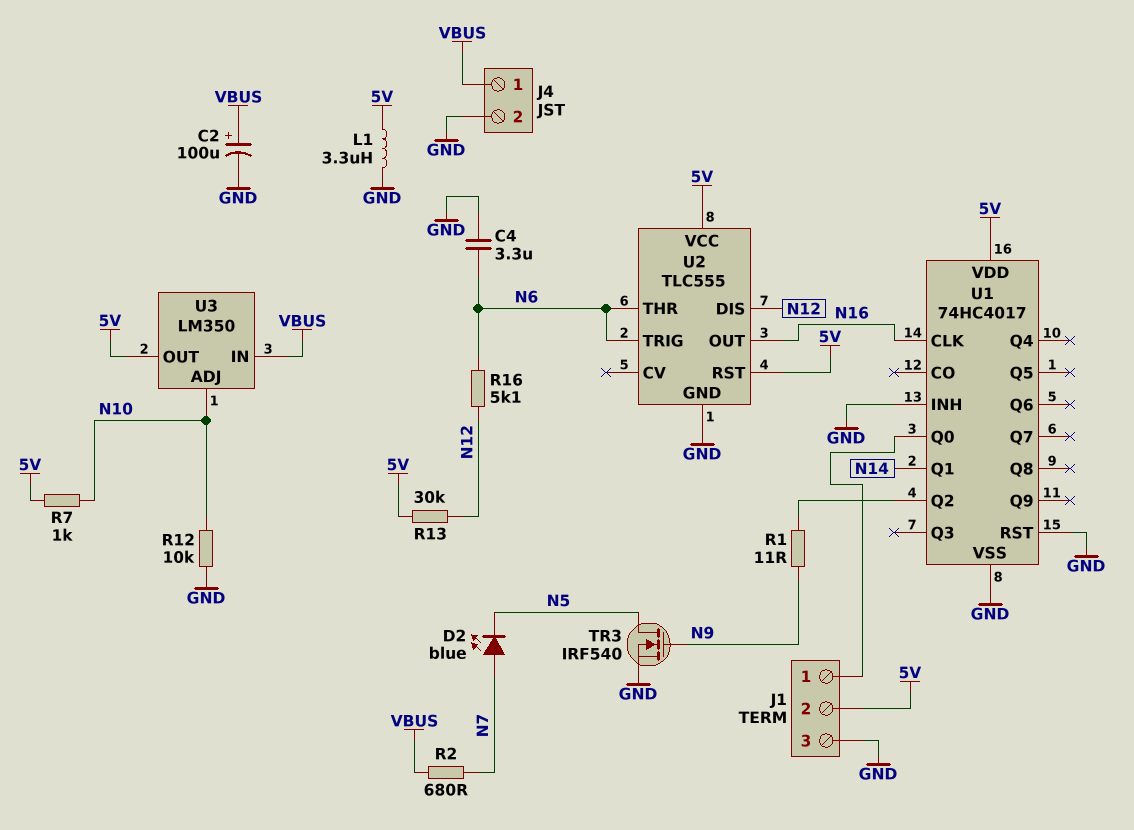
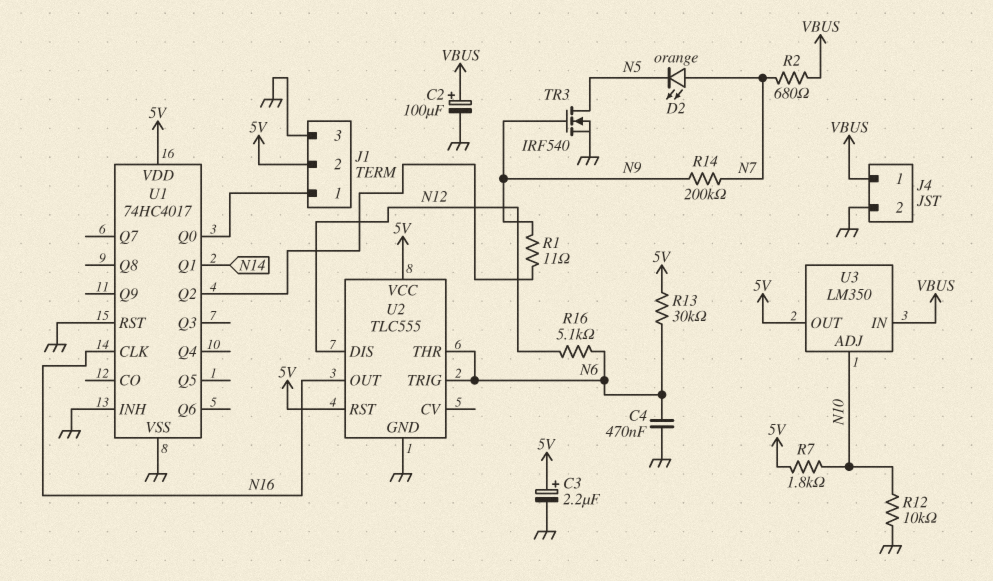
C3: none -> 2.2uF (plus 5V, minus GND)
C4: 3.3uF (GND, N6) -> 470nF (GND, N6)
D2: LED blue (A N7, K N5) -> LED orange (A N7, K N5)
L1: 3.3uH (5V, GND) -> none
R7: 1k (5V, N10) -> 1.8k (5V, N10)
R13: 30k (5V, N12) -> 30k (5V, N6)
R14: none -> 200k (N7, N9)

